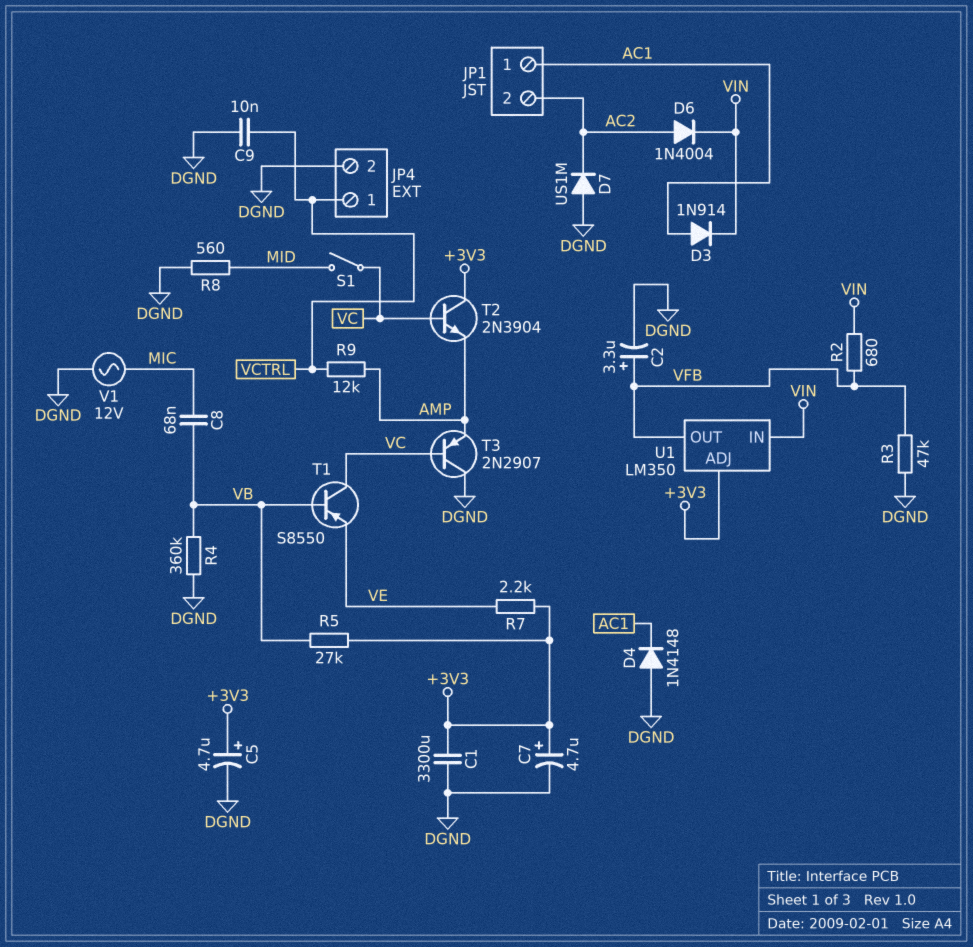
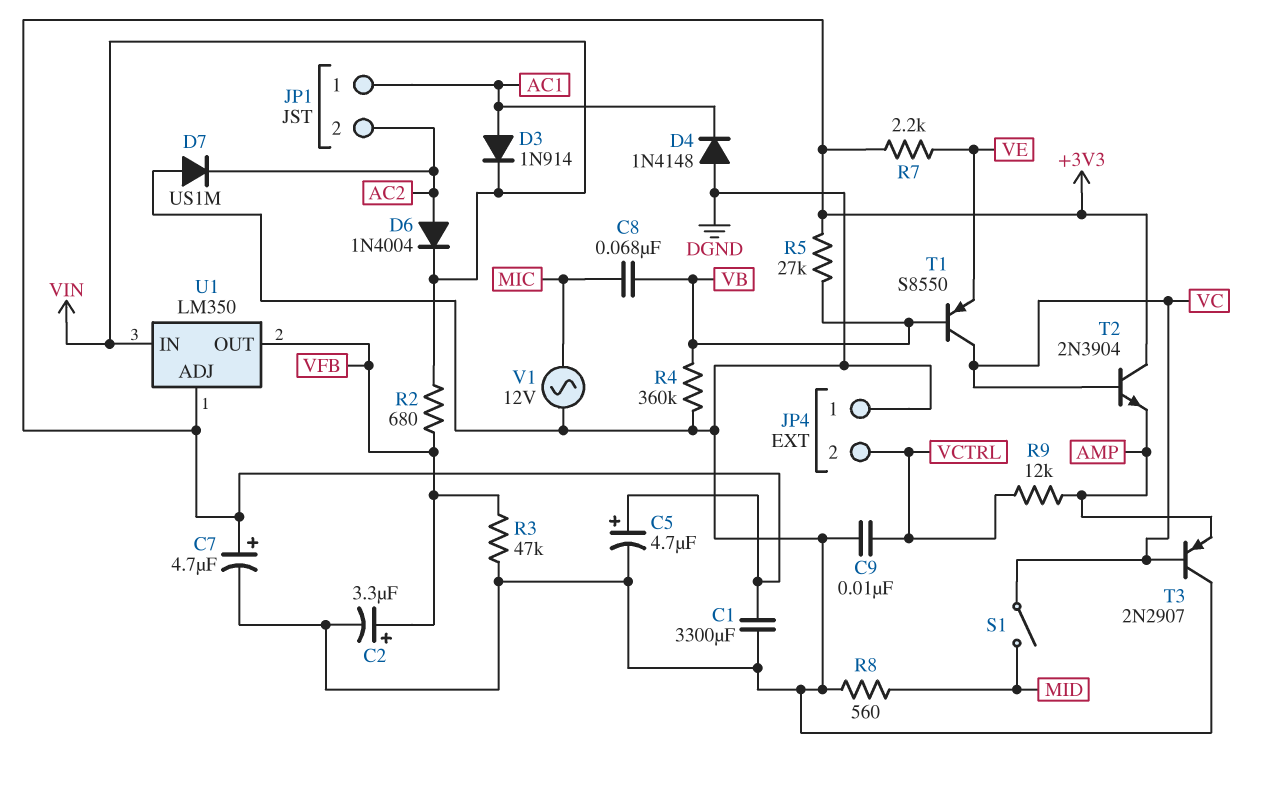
JP4 pin 1: VCTRL -> DGND
JP4 pin 2: DGND -> VCTRL

